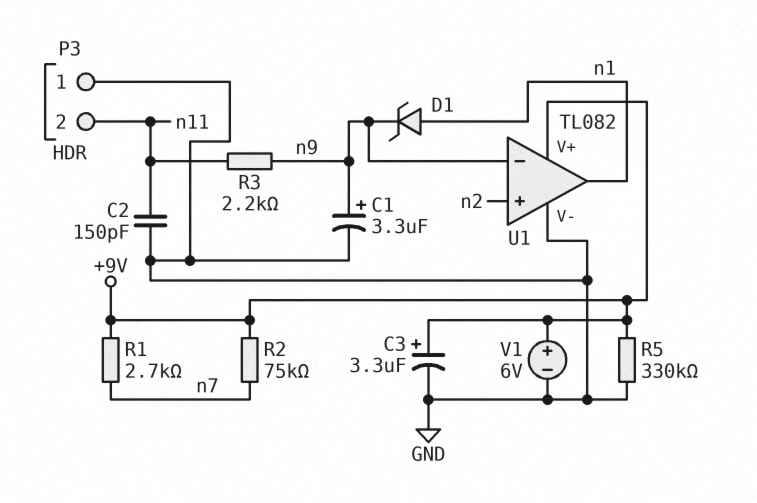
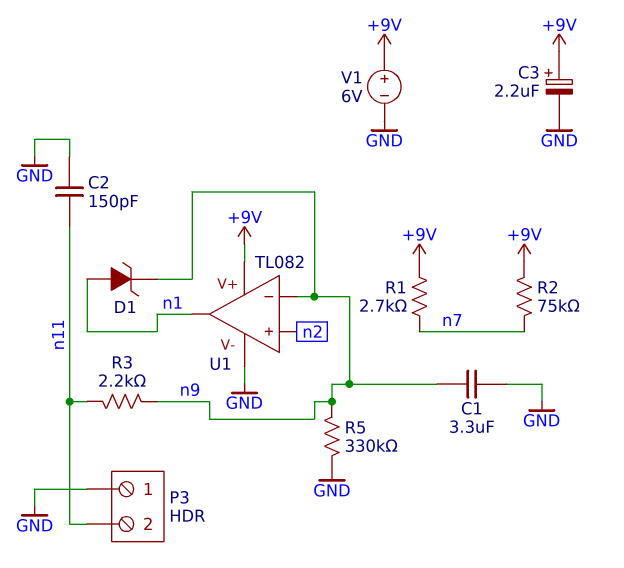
C1: 3.3uF (plus n9, minus GND) -> 3.3uF (GND, n9)
C3: 3.3uF (plus +9V, minus GND) -> 2.2uF (plus +9V, minus GND)
R5: 330k (+9V, GND) -> 330k (GND, n9)

